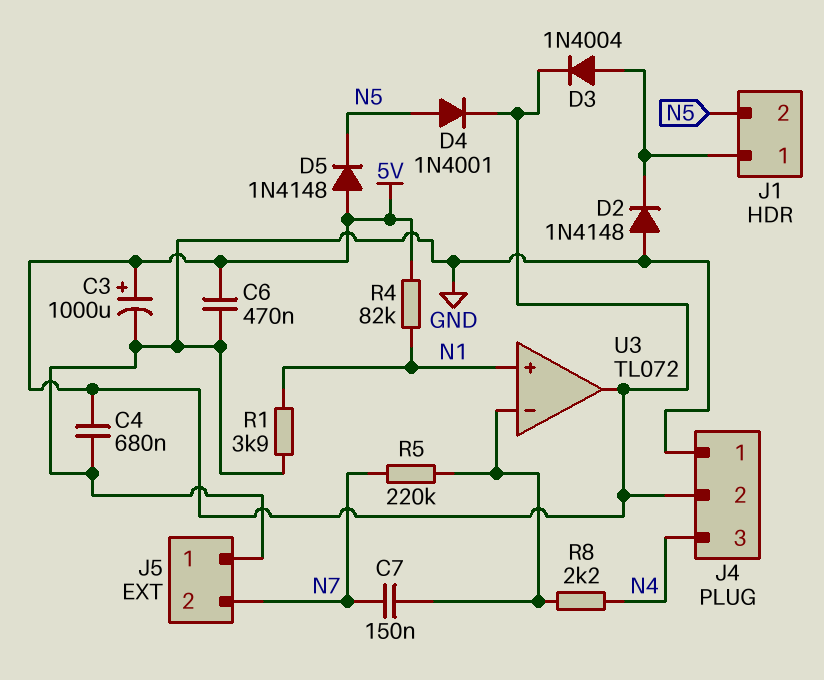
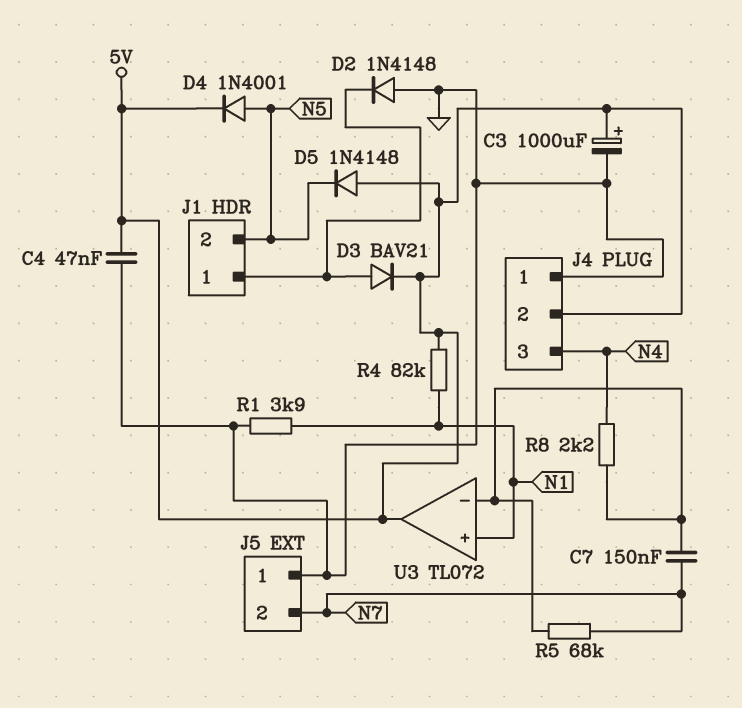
C4: 680nF (5V, GND) -> 47nF (5V, GND)
C6: 470nF (5V, GND) -> none
D3: diode 1N4004 (A J1/1, K 5V) -> diode BAV21 (A J1/1, K 5V)
R5: 220k (N7, U3/in-) -> 68k (N7, U3/in-)

